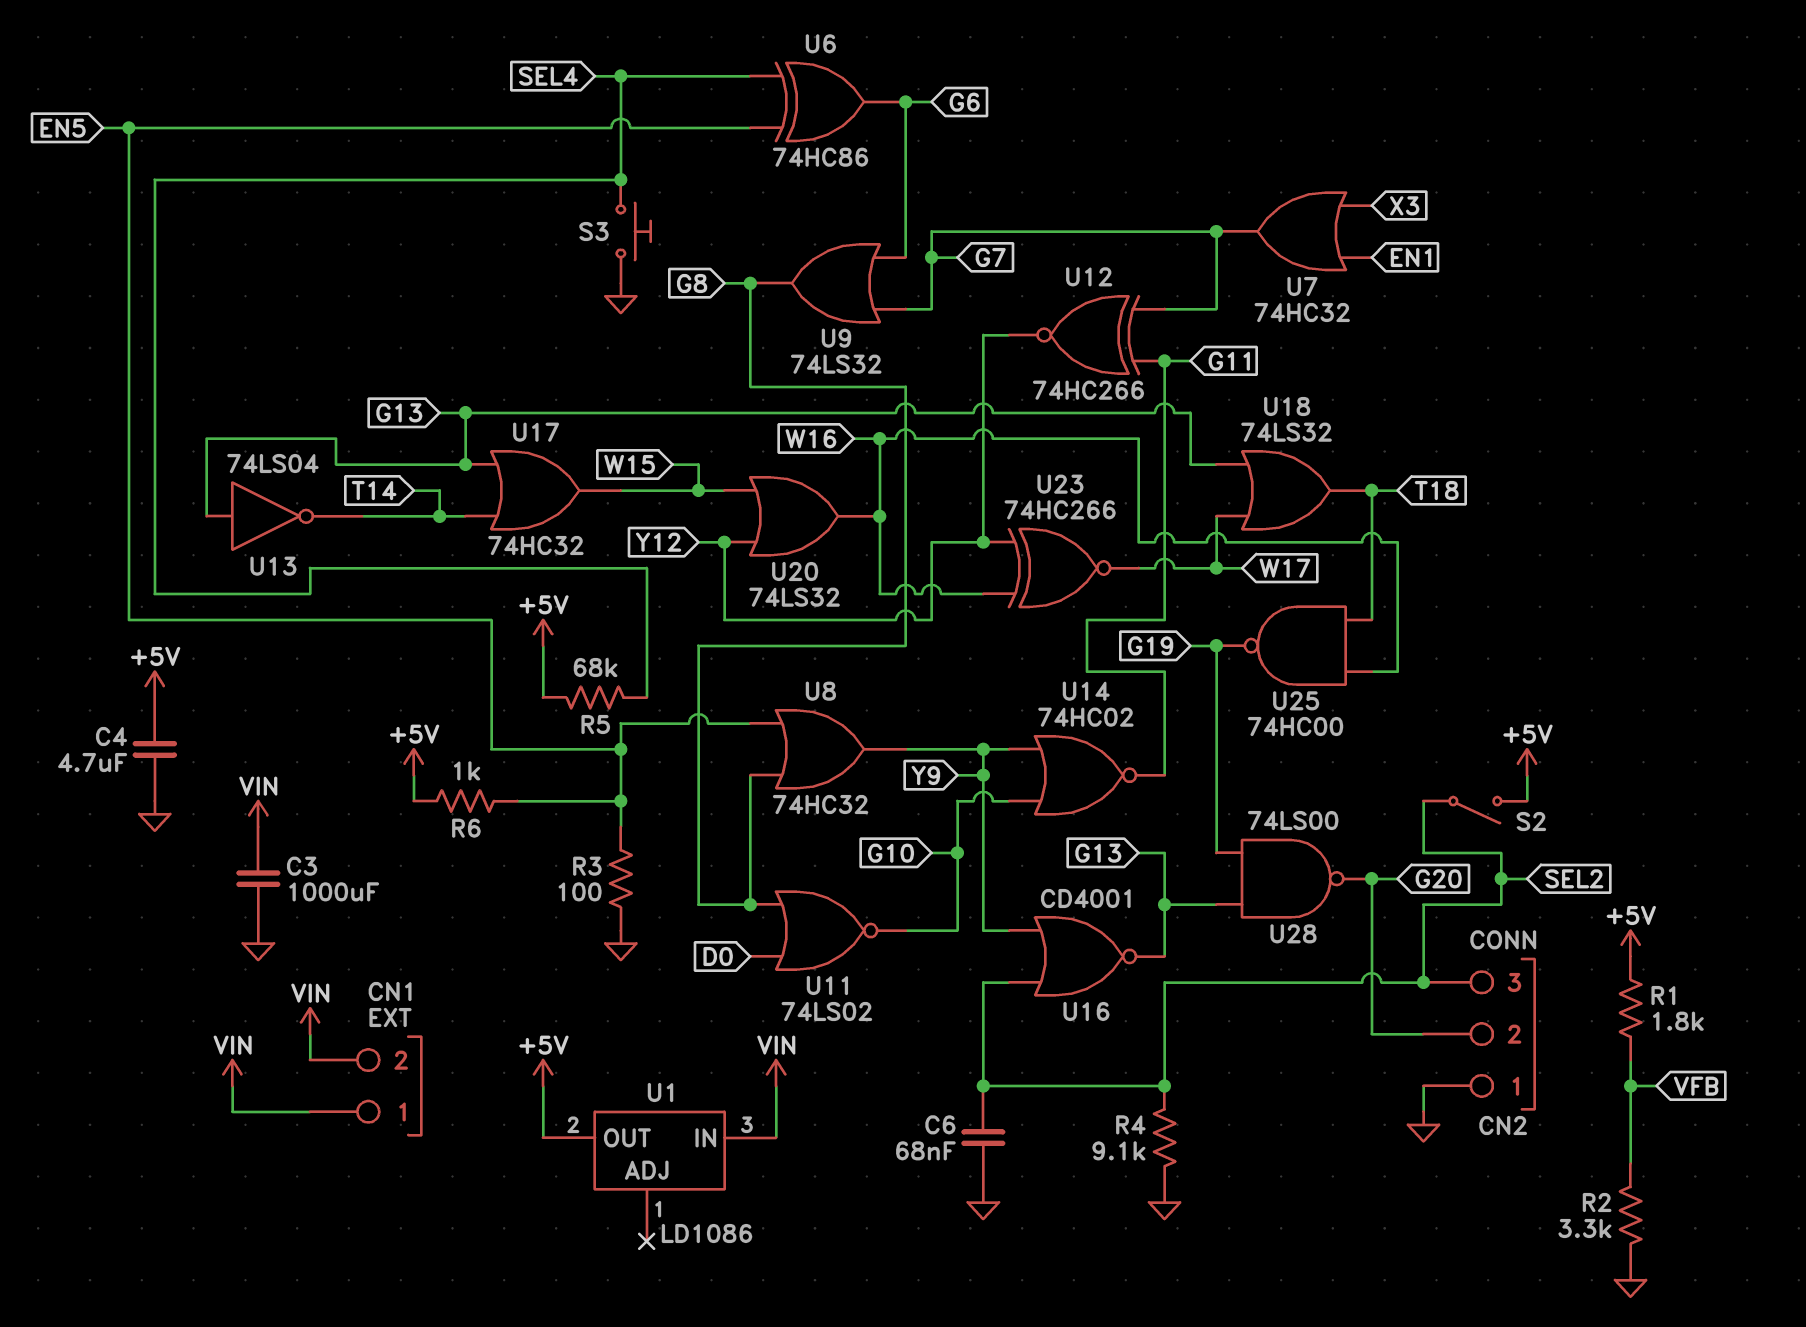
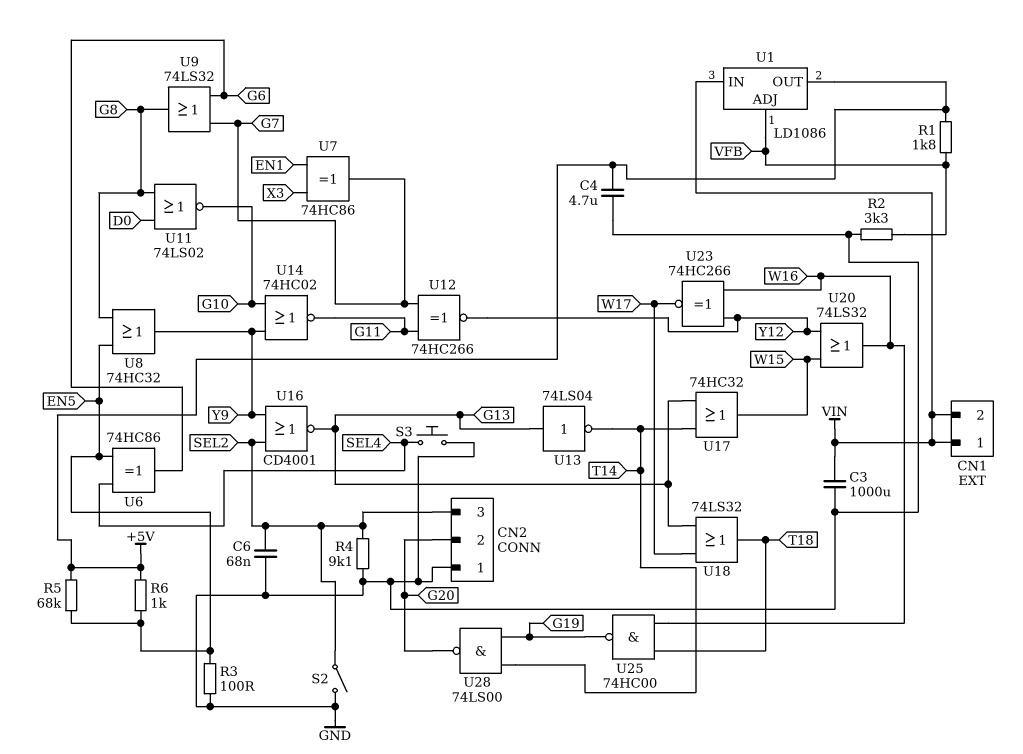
R5: 68k (+5V, SEL4) -> 68k (+5V, EN5)
S2: switch (+5V, SEL2) -> switch (GND, SEL2)
U1 pin ADJ: none -> VFB
U7: OR 74HC32 (in EN1, in X3, out G7) -> XOR 74HC86 (in EN1, in X3, out G7)
U28: NAND 74LS00 (in G13, in G19, out G20) -> NAND 74LS00 (in G19, in T14, out G20)

